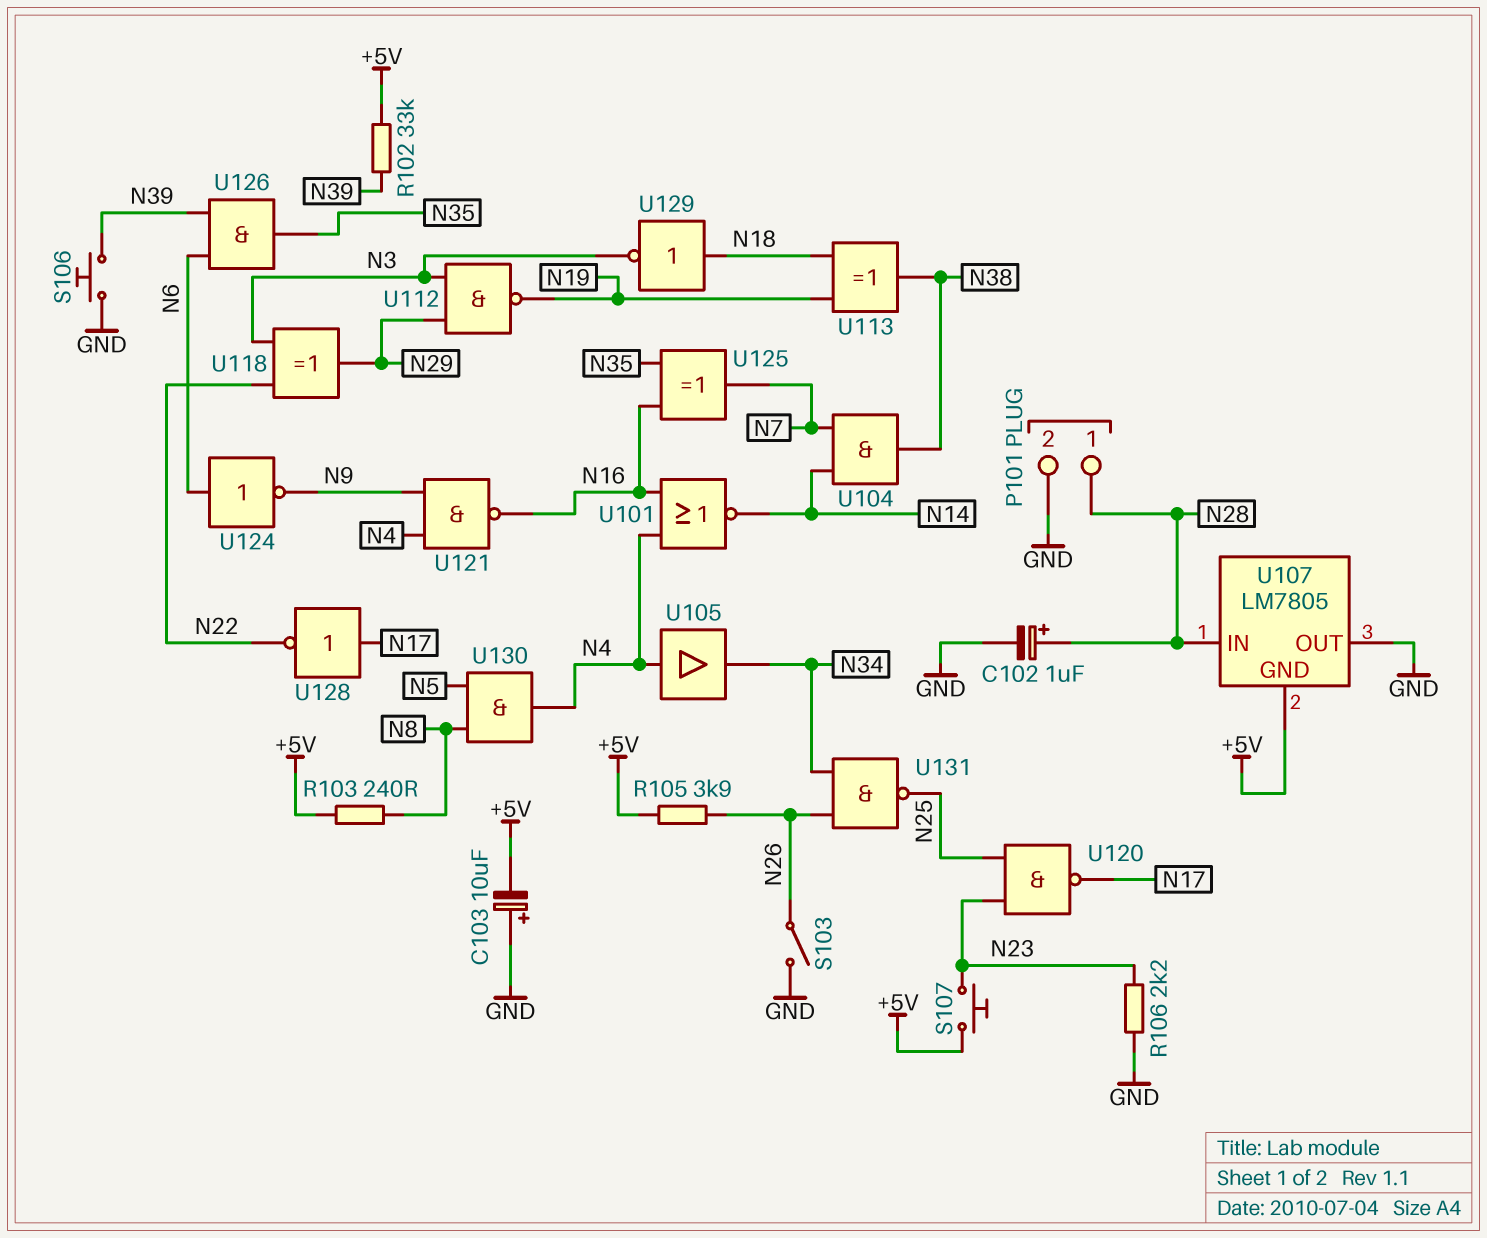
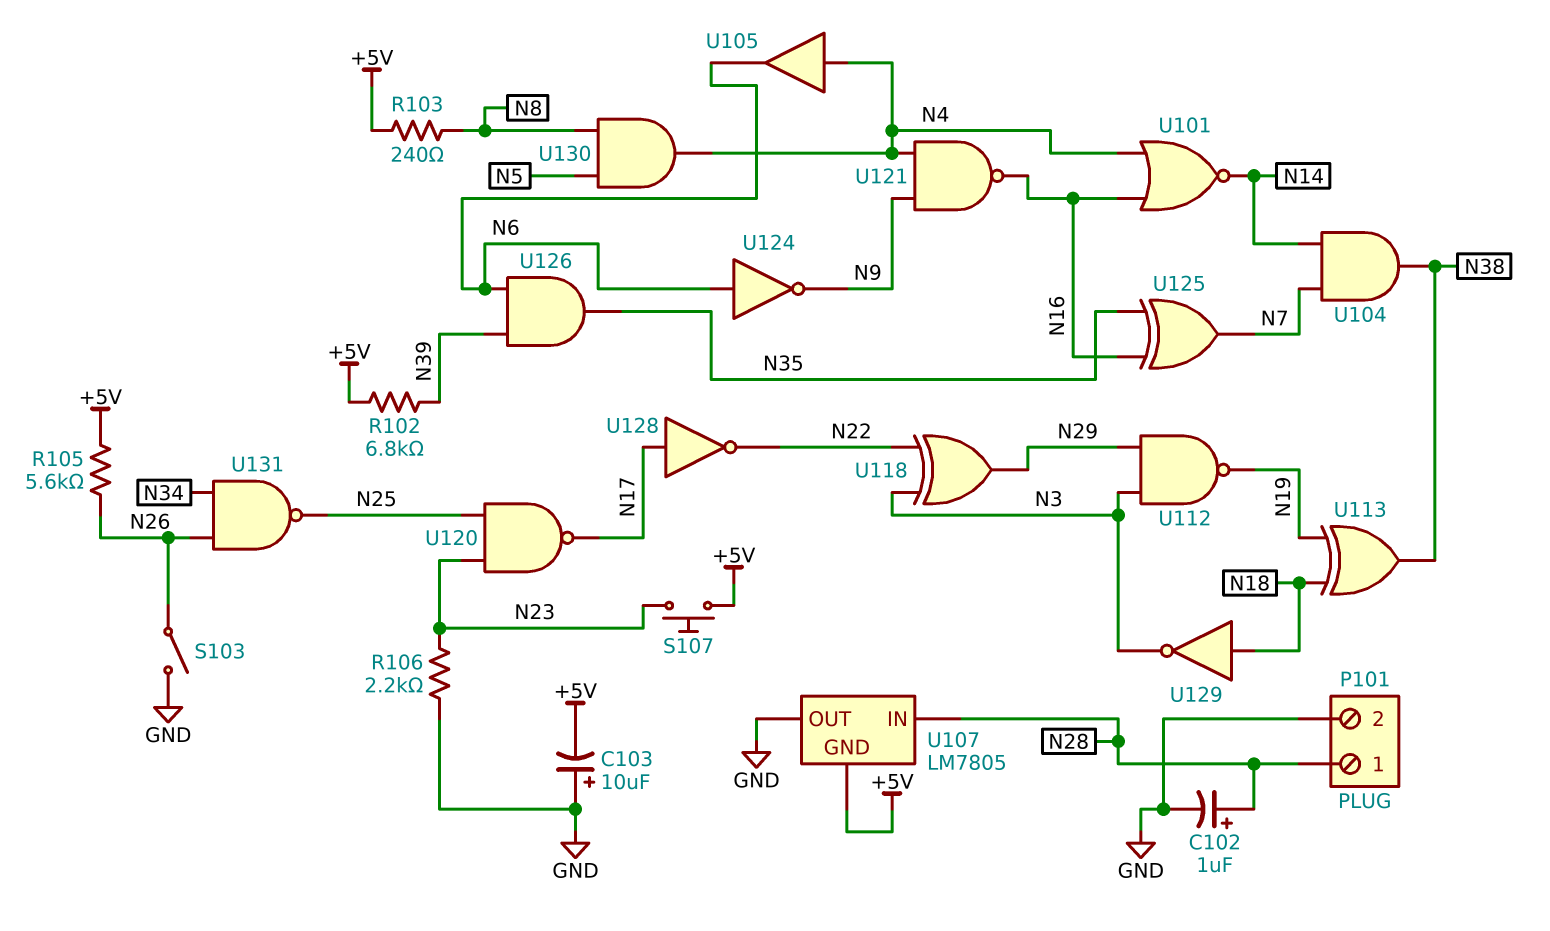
R102: 33k (+5V, N39) -> 6.8k (+5V, N39)
R105: 3.9k (+5V, N26) -> 5.6k (+5V, N26)
S106: button (GND, N39) -> none
U105: buffer (in N4, out N34) -> buffer (in N4, out N6)

